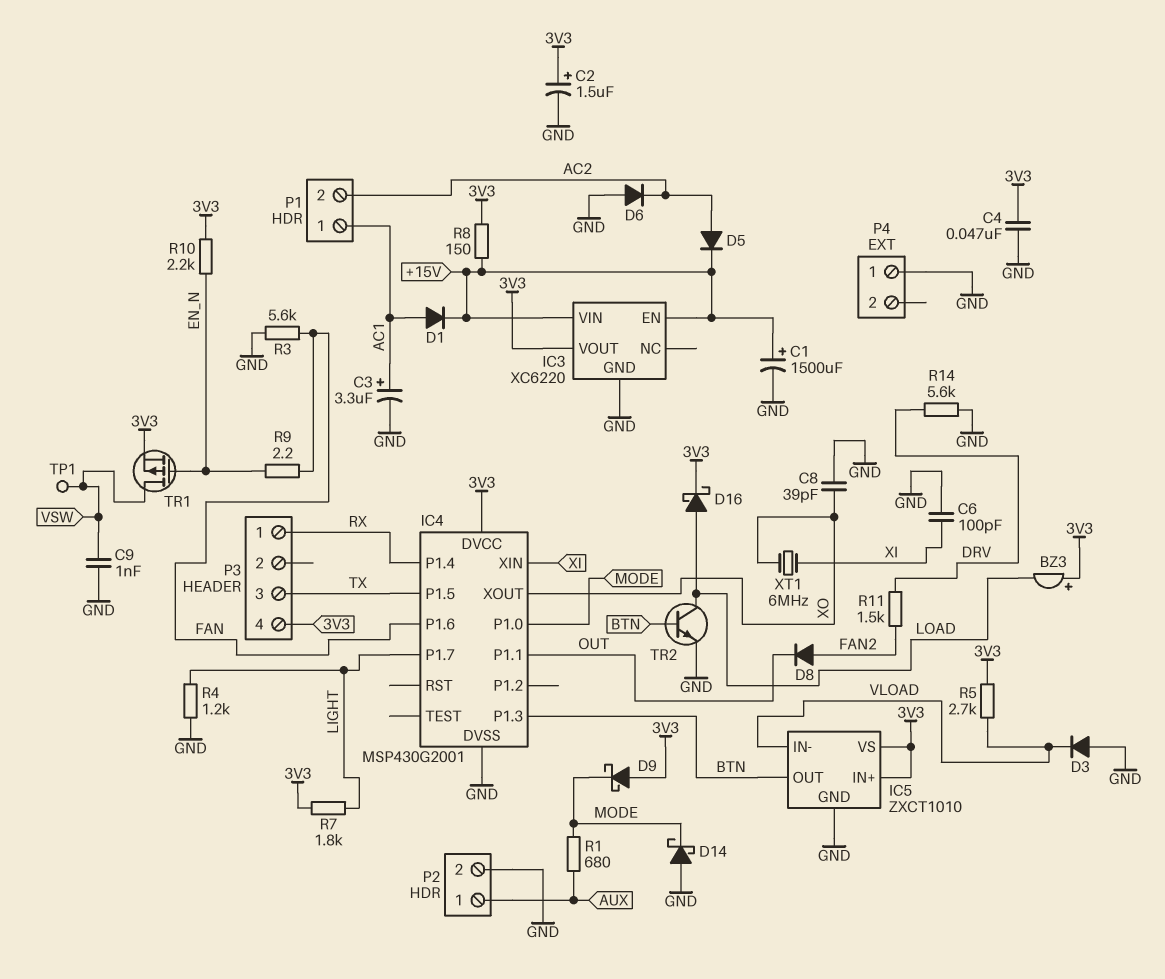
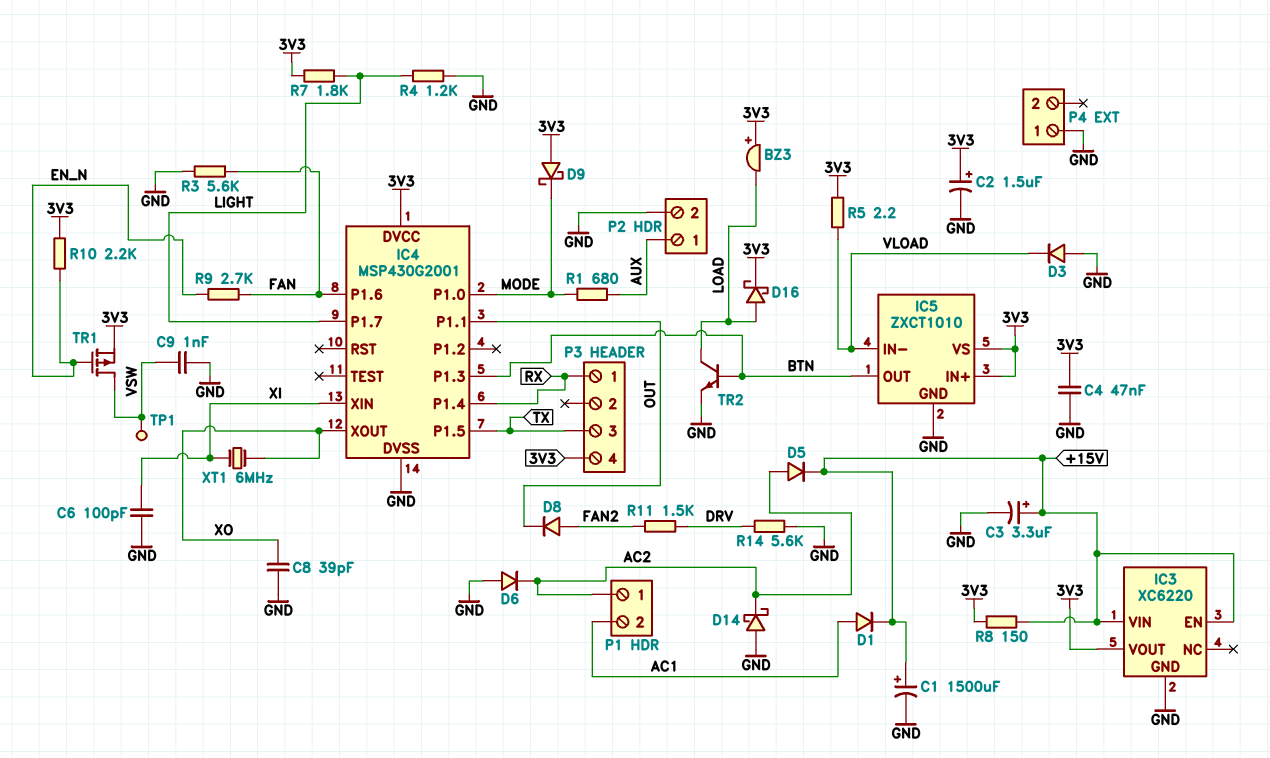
C3: 3.3uF (plus AC1, minus GND) -> 3.3uF (plus +15V, minus GND)
D14: schottky (A GND, K MODE) -> schottky (A GND, K AC2)
P1 pin 1: AC1 -> AC2
P1 pin 2: AC2 -> AC1
R5: 2.7k (3V3, VLOAD) -> 2.2 (3V3, VLOAD)
R9: 2.2 (EN_N, FAN) -> 2.7k (EN_N, FAN)

